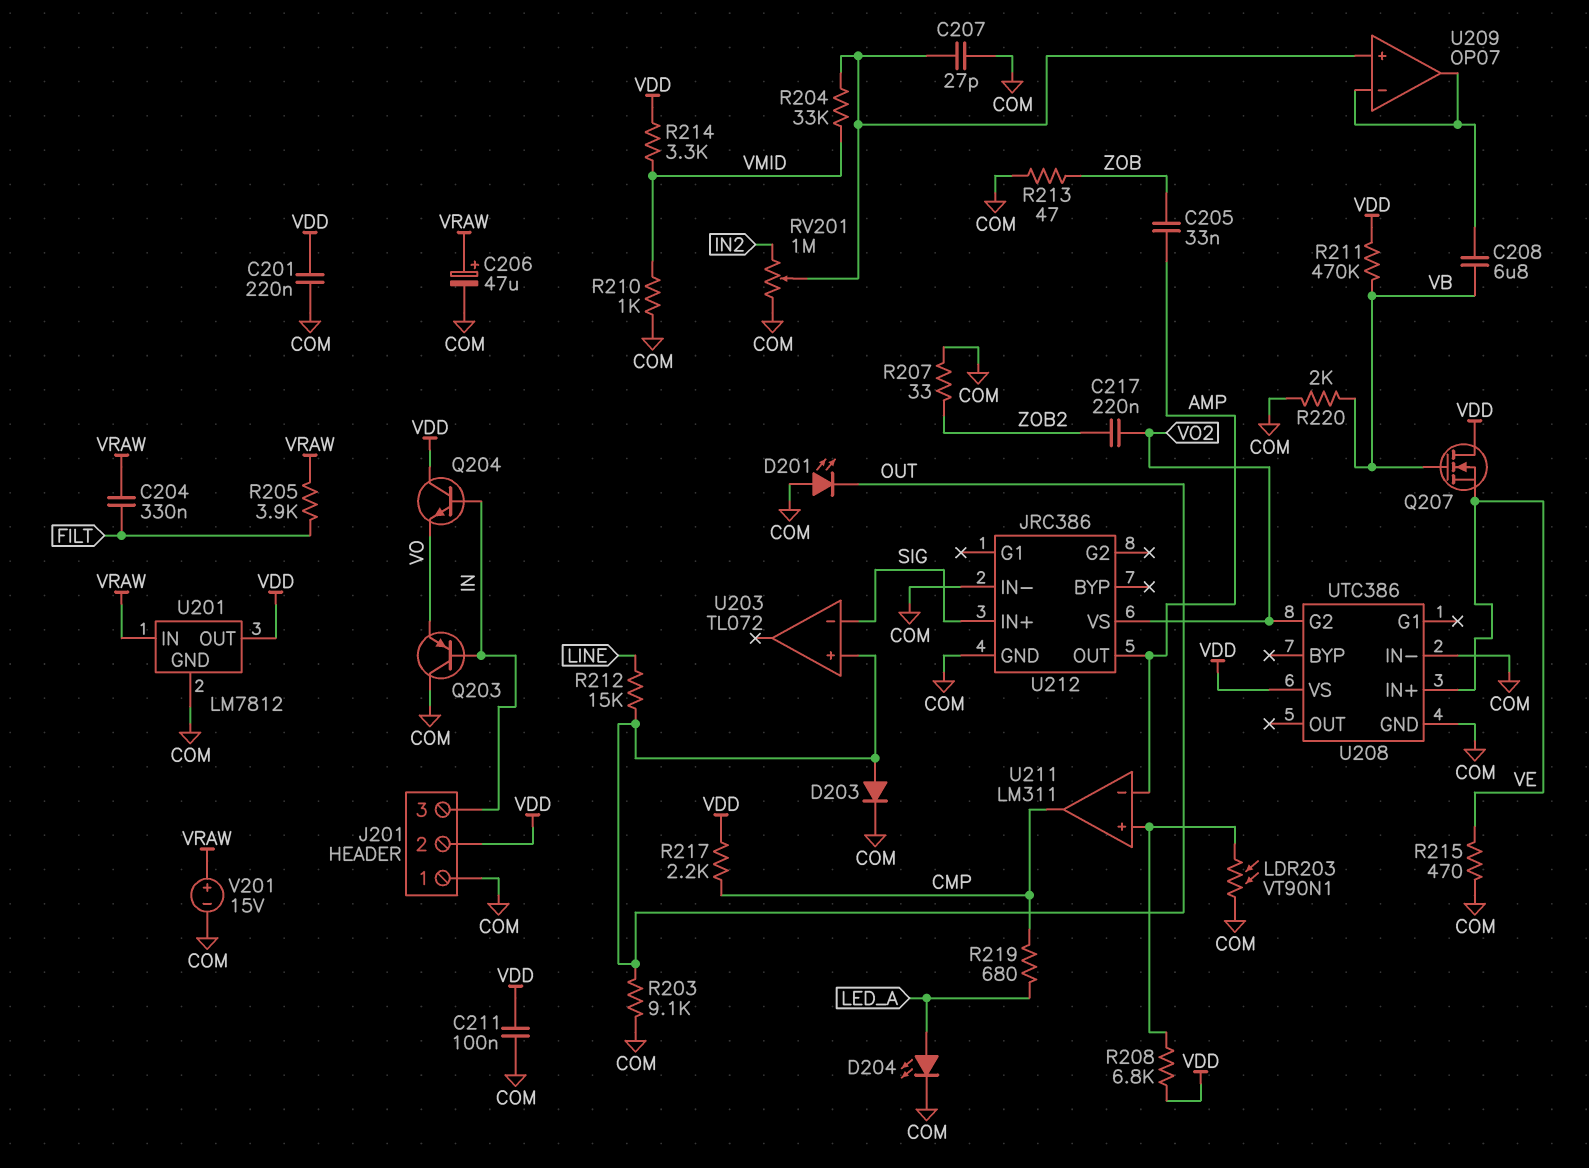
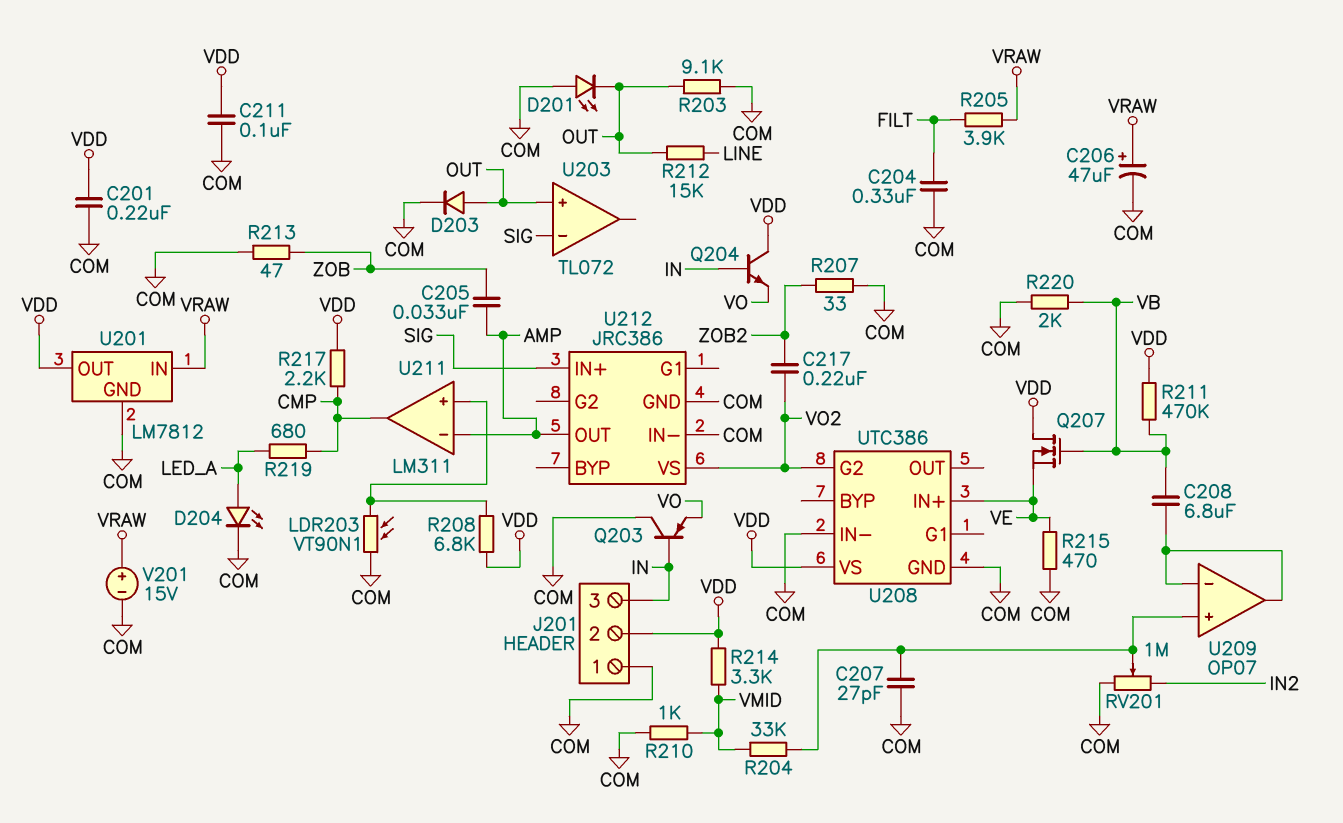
C204: 330nF (FILT, VRAW) -> 330nF (COM, FILT)

